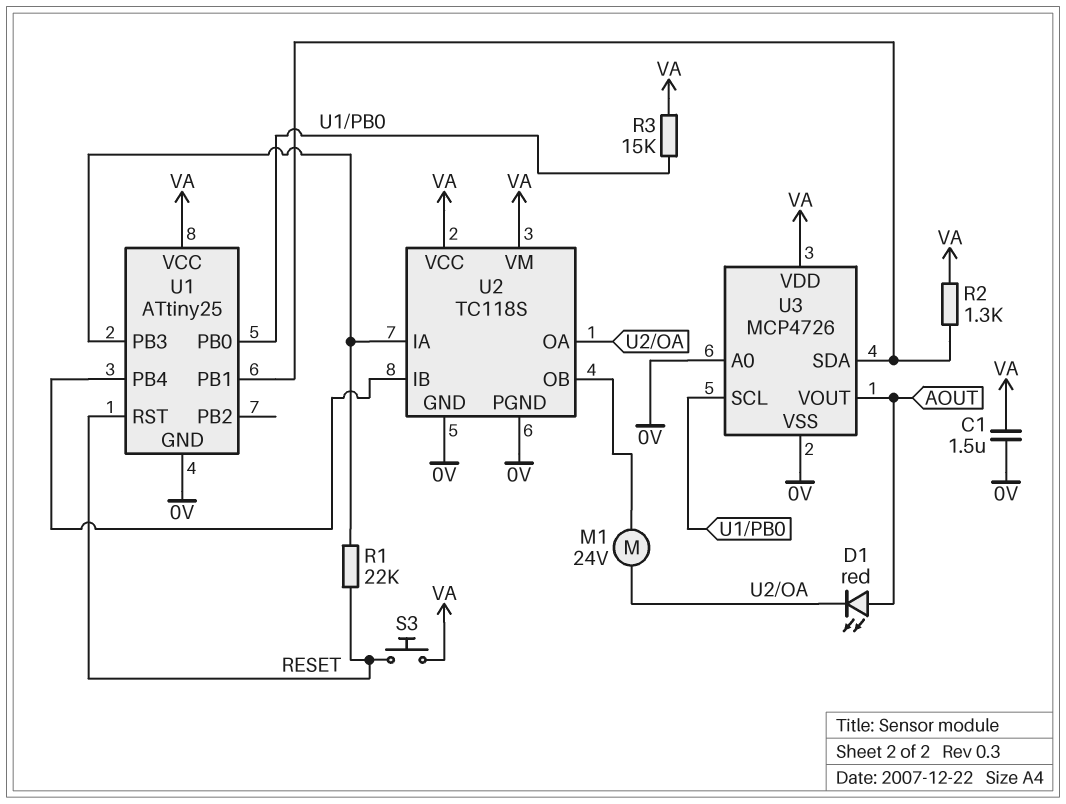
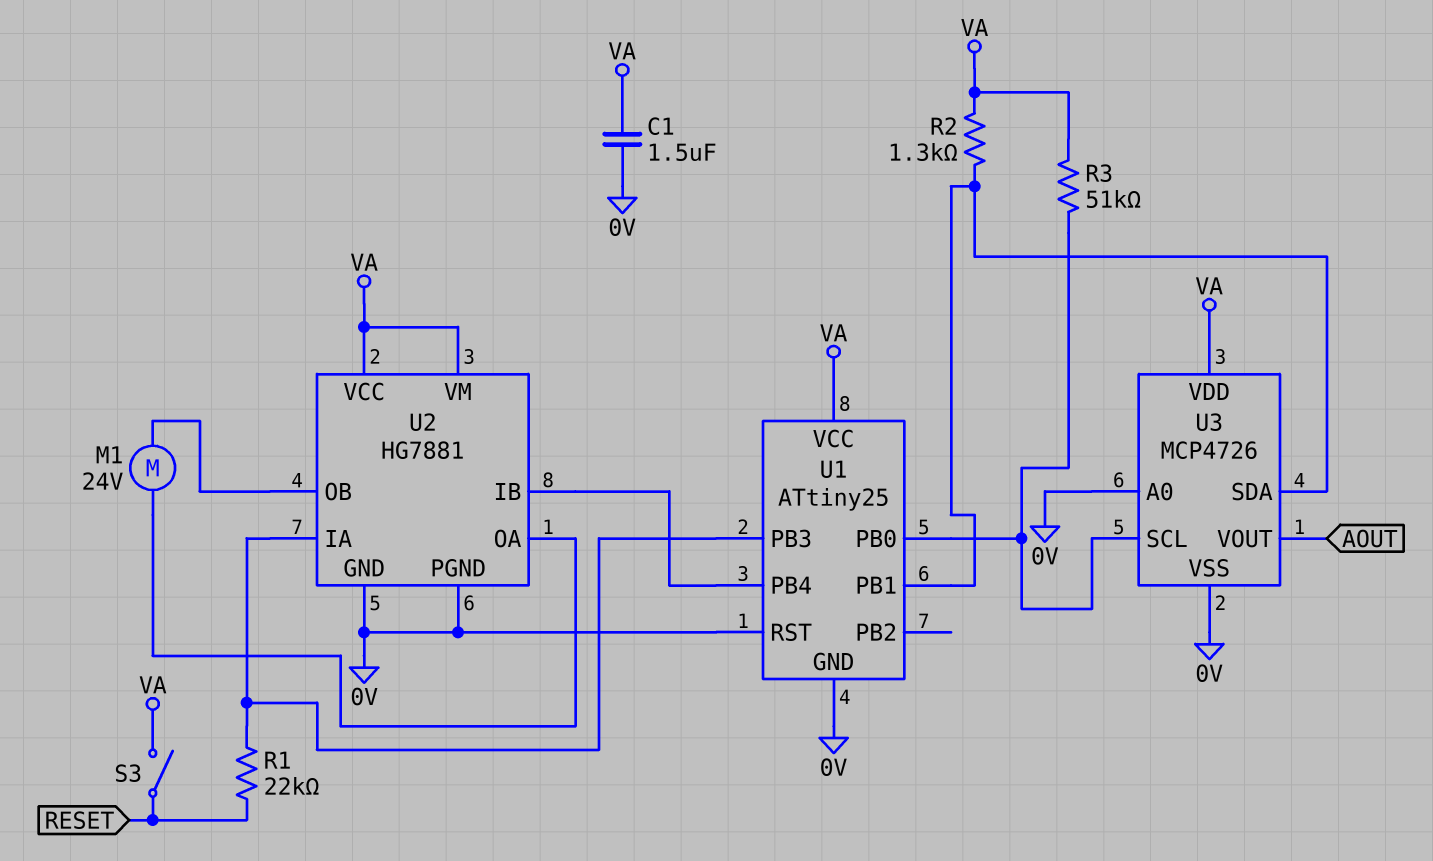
D1: LED red (A AOUT, K U2/OA) -> none
R3: 15k (U1/PB0, VA) -> 51k (U1/PB0, VA)
S3: button (RESET, VA) -> switch (RESET, VA)
U1 pin RST: RESET -> 0V
U2: TC118S -> HG7881

